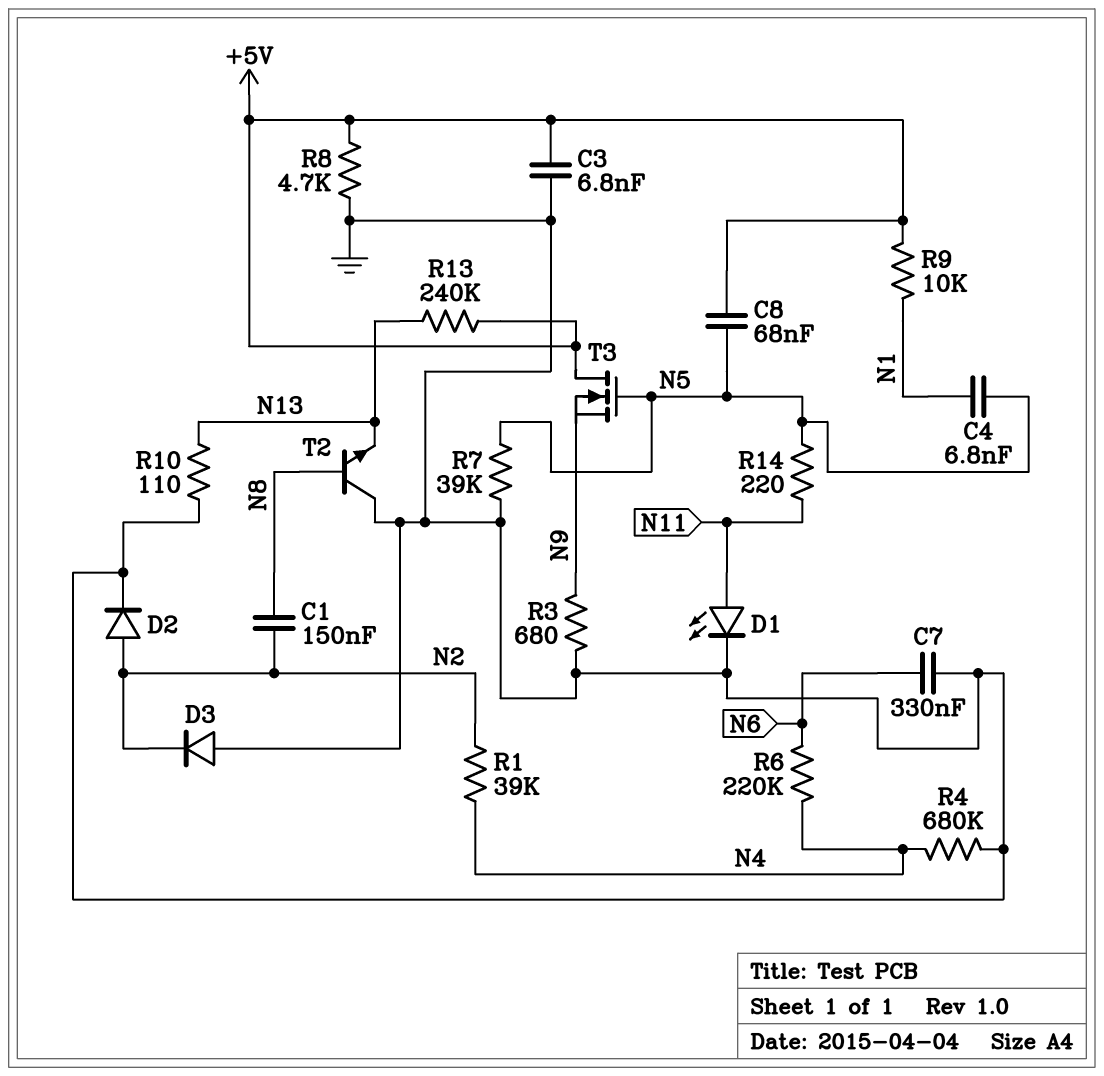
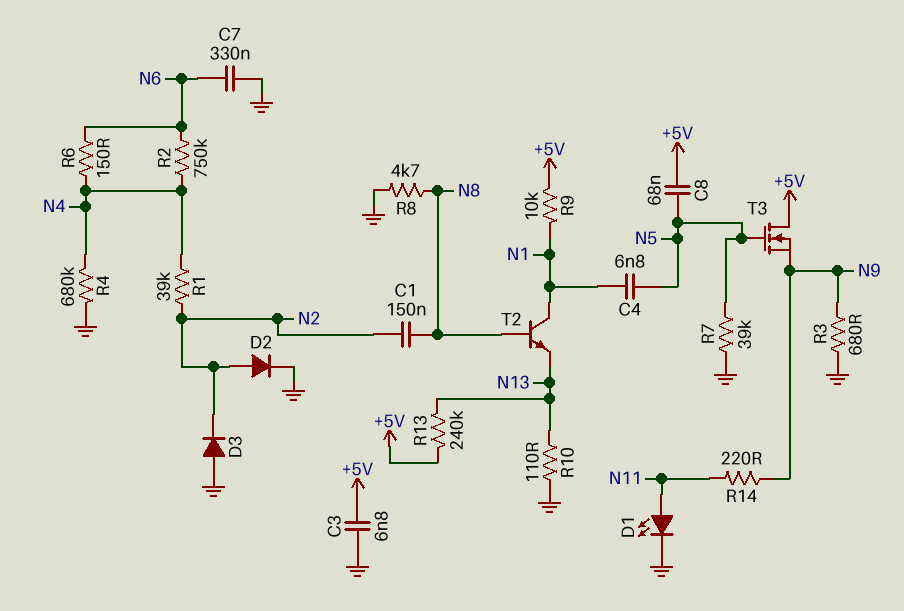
R2: none -> 750k (N4, N6)
R6: 220k (N4, N6) -> 150 (N4, N6)
R8: 4.7k (+5V, GND) -> 4.7k (GND, N8)
R14: 220 (N5, N11) -> 220 (N9, N11)
T2: NPN (B N8, C GND, E N13) -> NPN (B N8, C N1, E N13)

